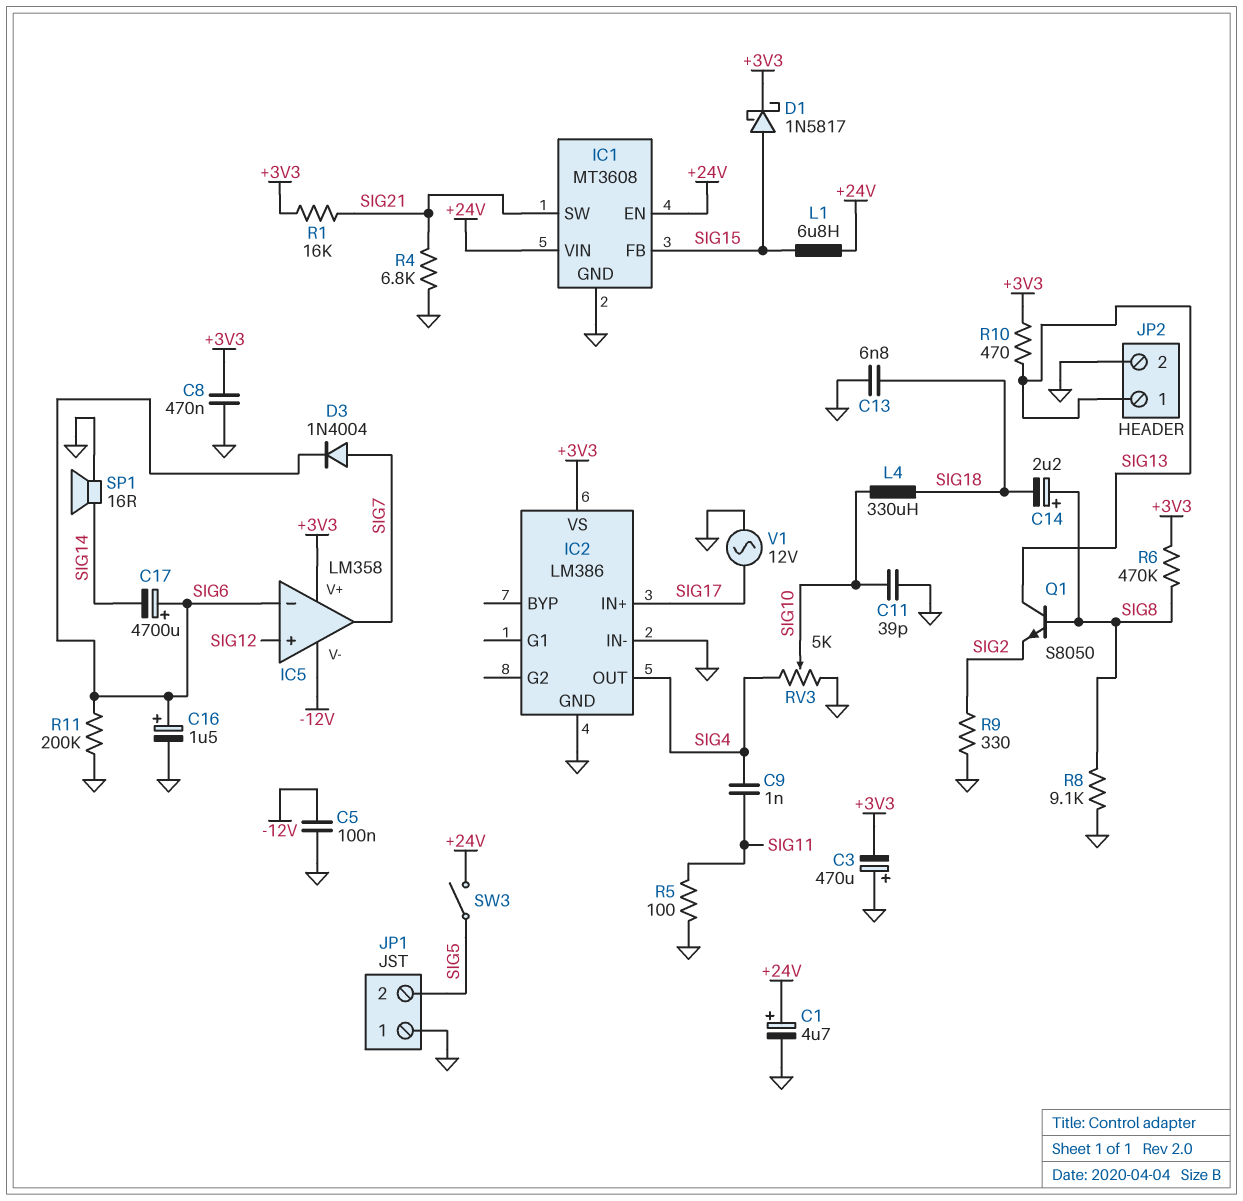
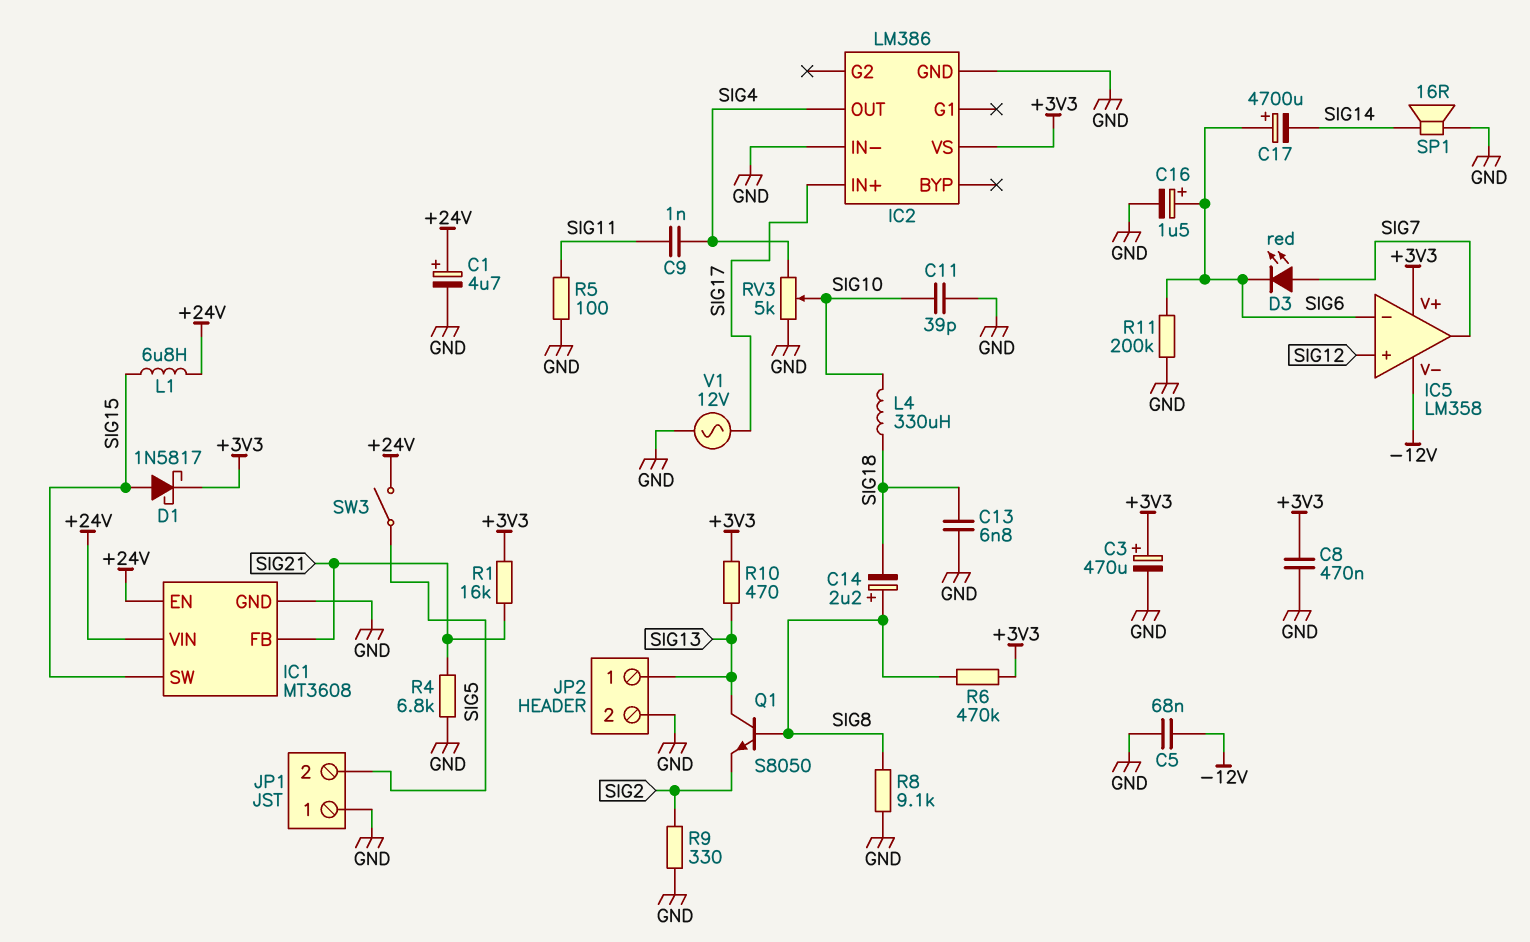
C3: 470uF (plus GND, minus +3V3) -> 470uF (plus +3V3, minus GND)
C5: 100nF (-12V, GND) -> 68nF (-12V, GND)
D3: diode 1N4004 (A SIG7, K SIG6) -> LED red (A SIG7, K SIG6)
IC1 pin FB: SIG15 -> SIG21
IC1 pin SW: SIG21 -> SIG15

